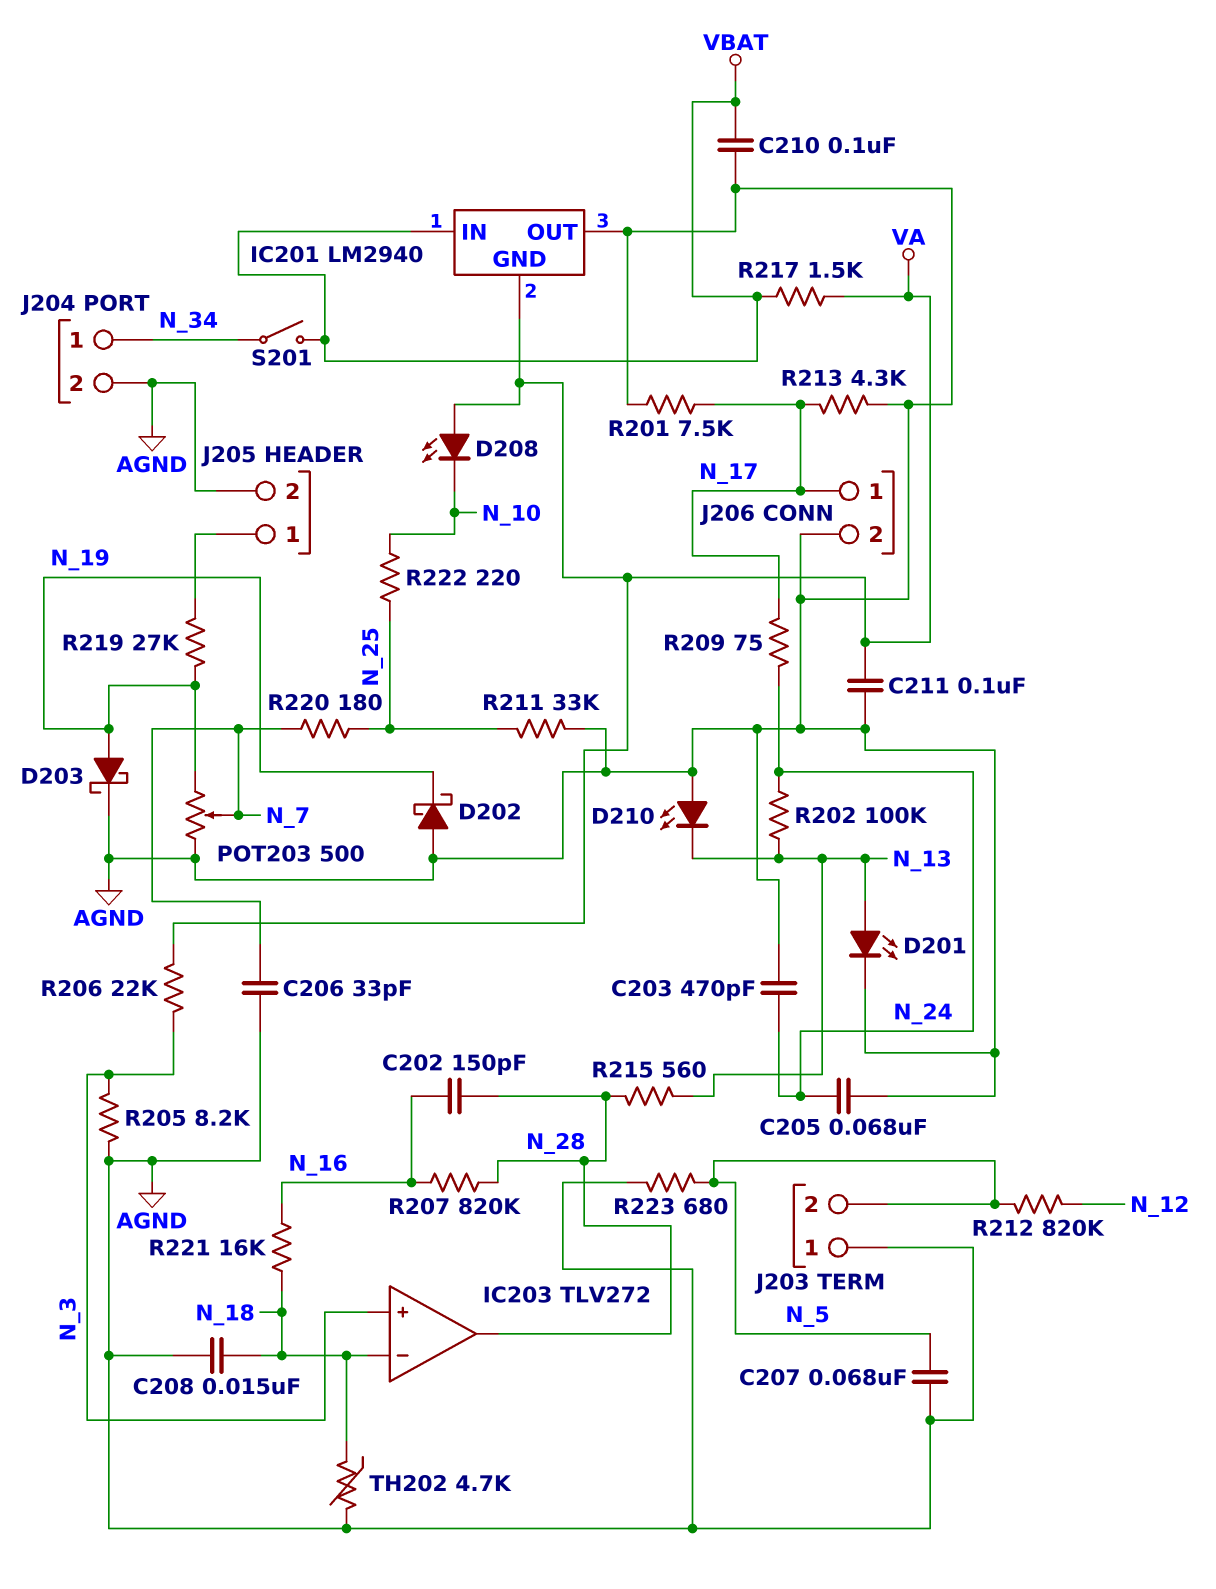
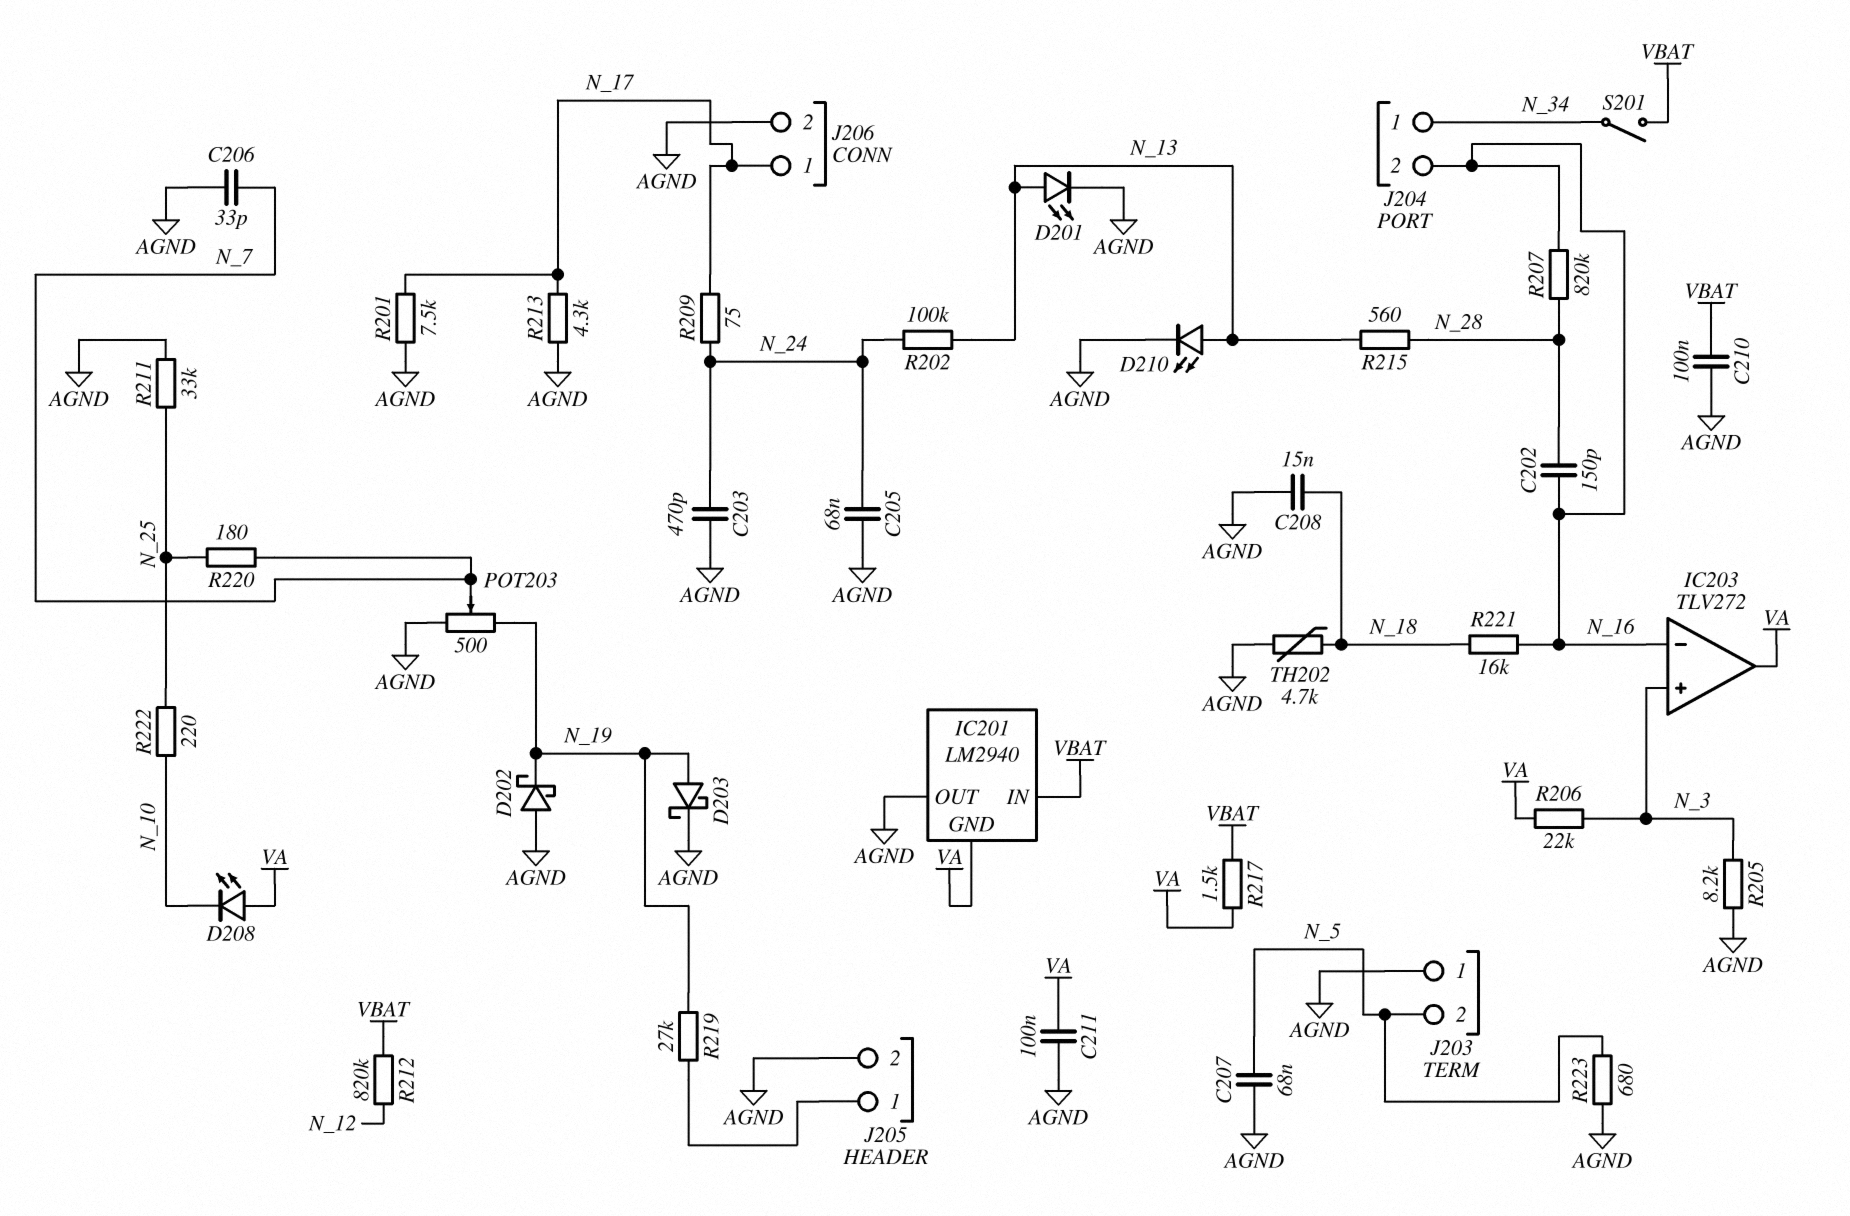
D210: LED (A AGND, K N_13) -> LED (A N_13, K AGND)
IC203 pin in-: N_18 -> N_16
IC203 pin out: N_28 -> VA
J204 pin 2: AGND -> N_16
R212: 820k (N_5, N_12) -> 820k (N_12, VBAT)

